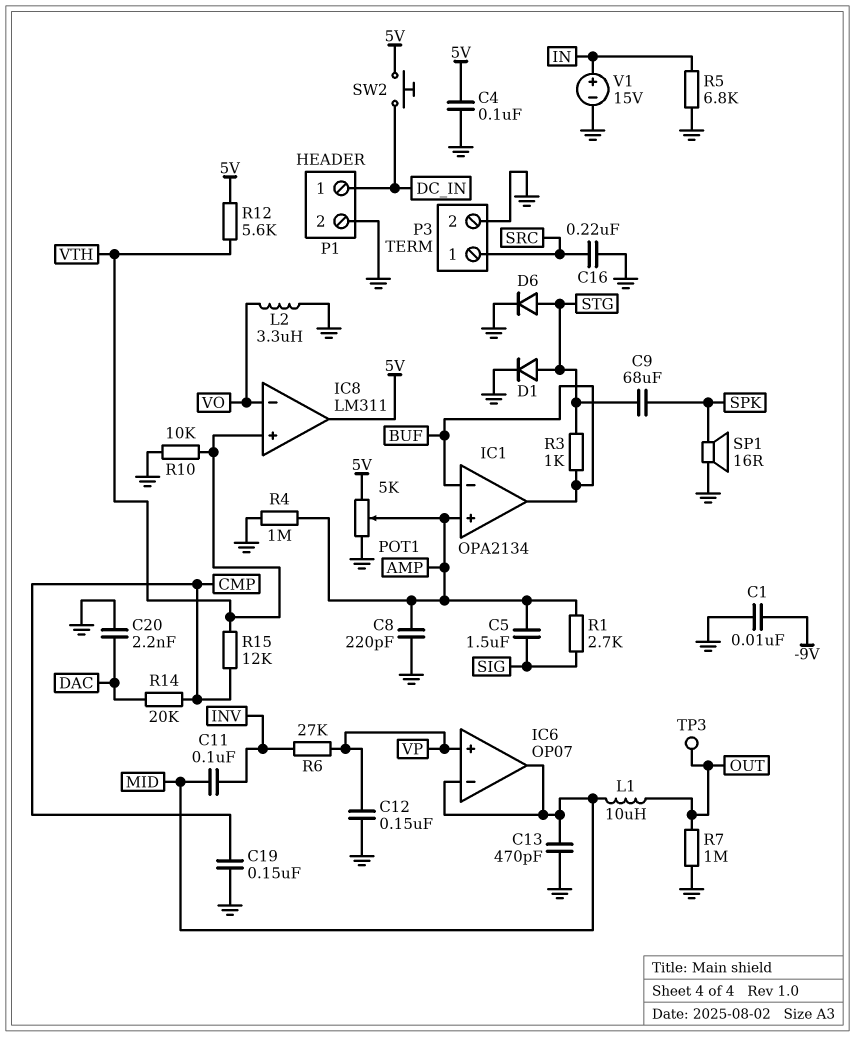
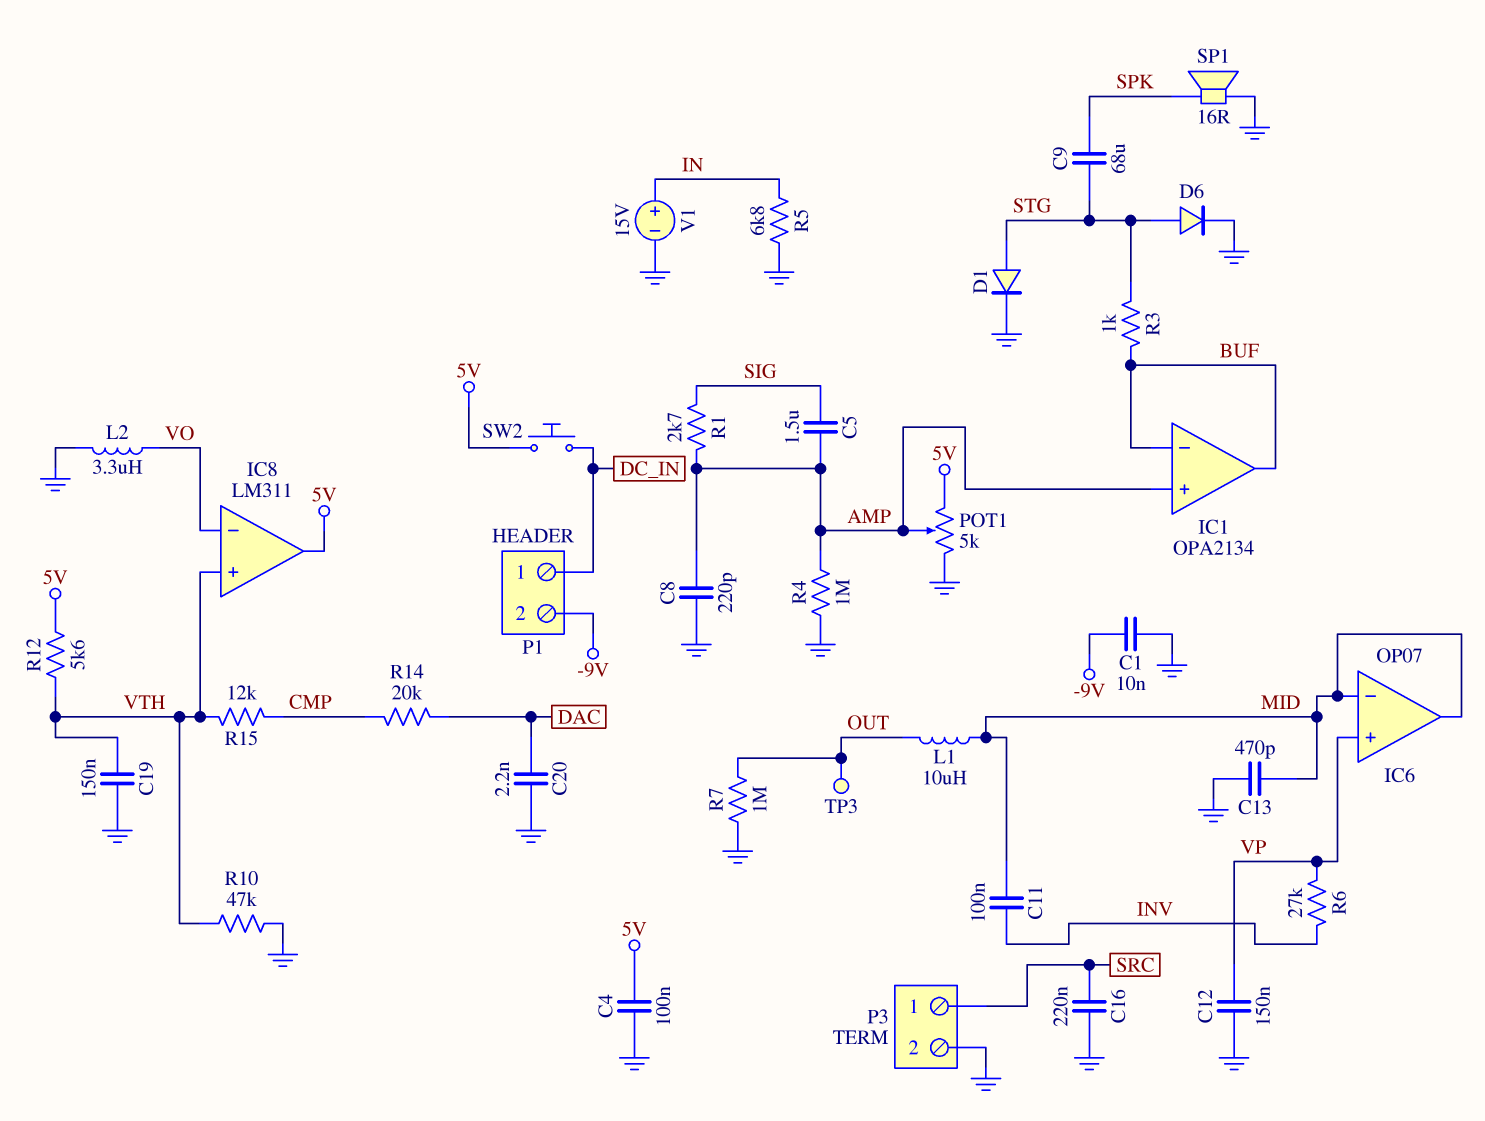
C19: 150nF (CMP, GND) -> 150nF (GND, VTH)
P1 pin 2: GND -> -9V
R10: 10k (GND, VTH) -> 47k (GND, VTH)

